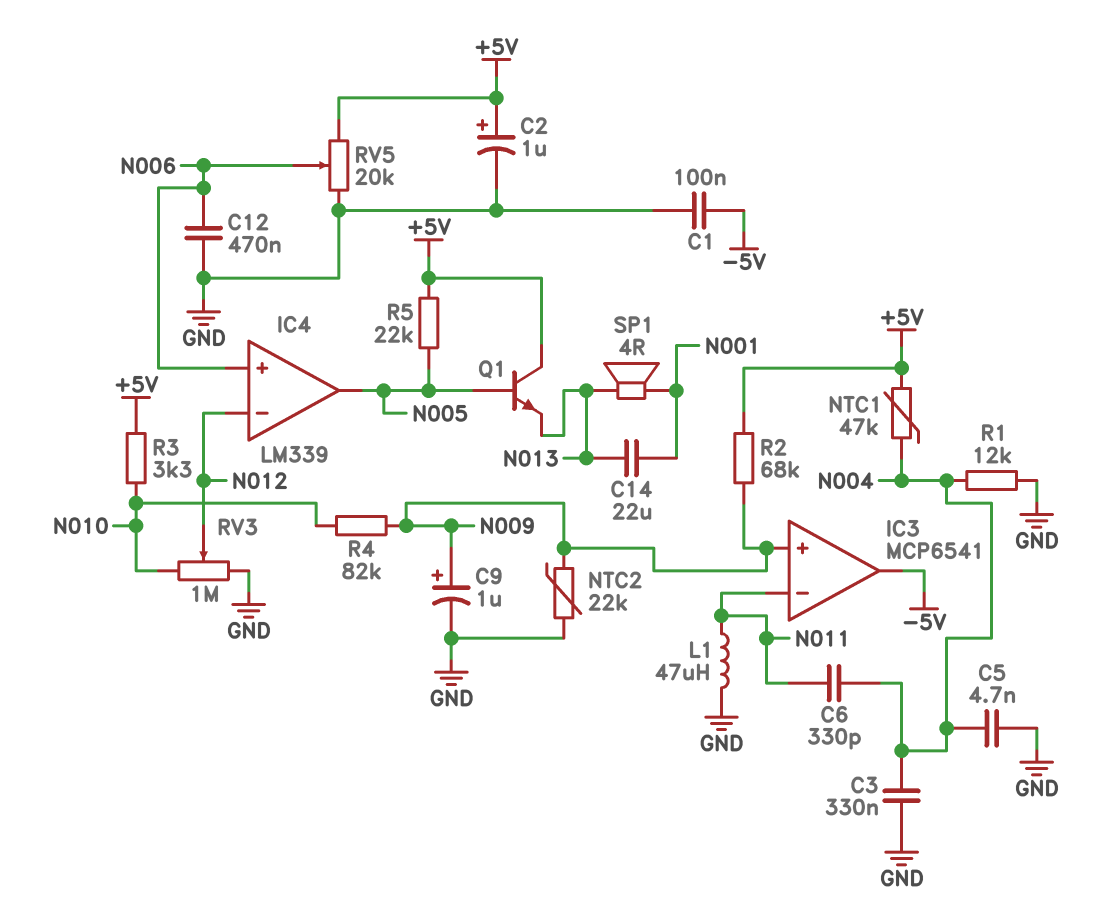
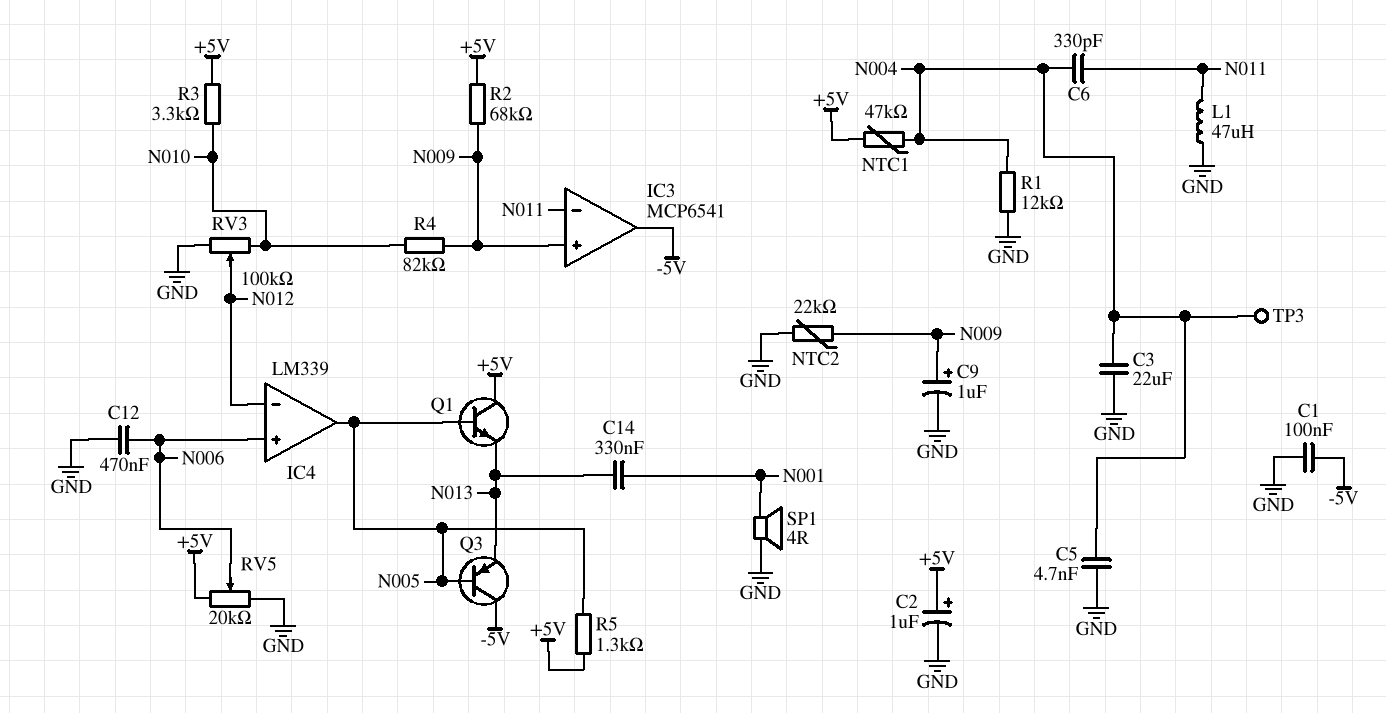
C3: 330nF (GND, N004) -> 22uF (GND, N004)
C14: 22uF (N001, N013) -> 330nF (N001, N013)
Q3: none -> PNP (B N005, C -5V, E N013)
R5: 22k (+5V, N005) -> 1.3k (+5V, N005)
RV3: 1M (GND, N010, wiper N012) -> 100k (GND, N010, wiper N012)
SP1: speaker 4R (N001, N013) -> speaker 4R (GND, N001)
TP3: none -> test point (N004)

